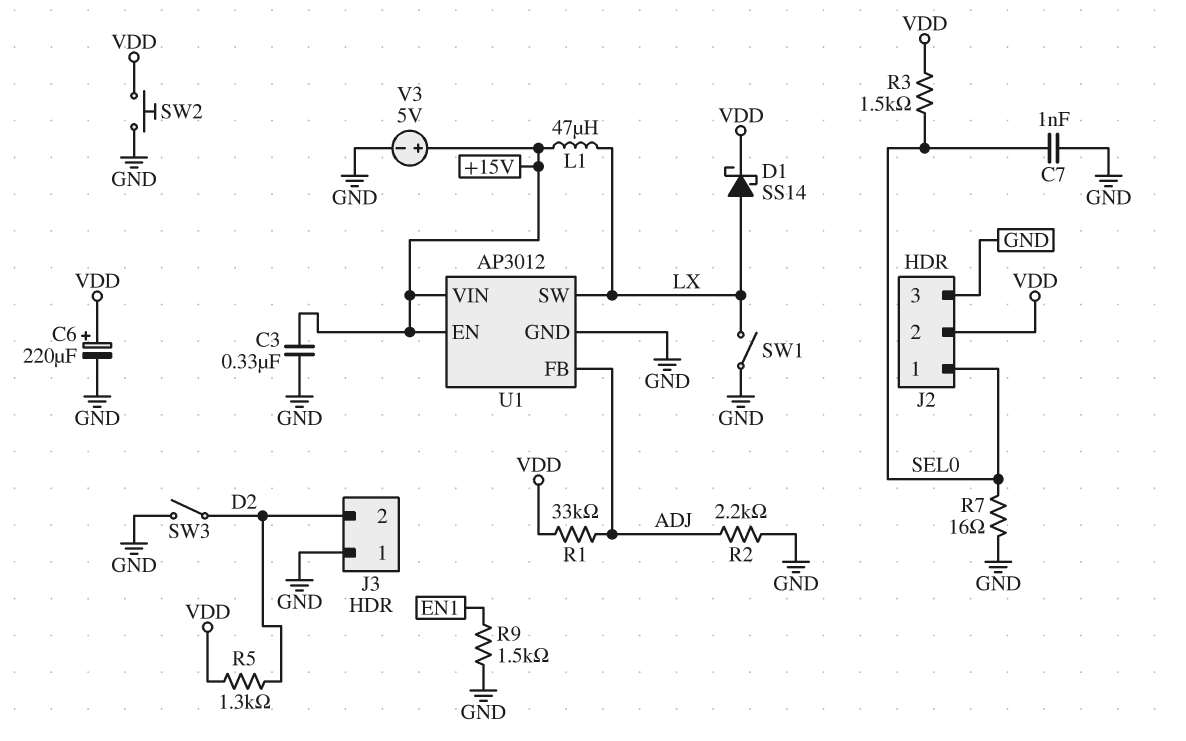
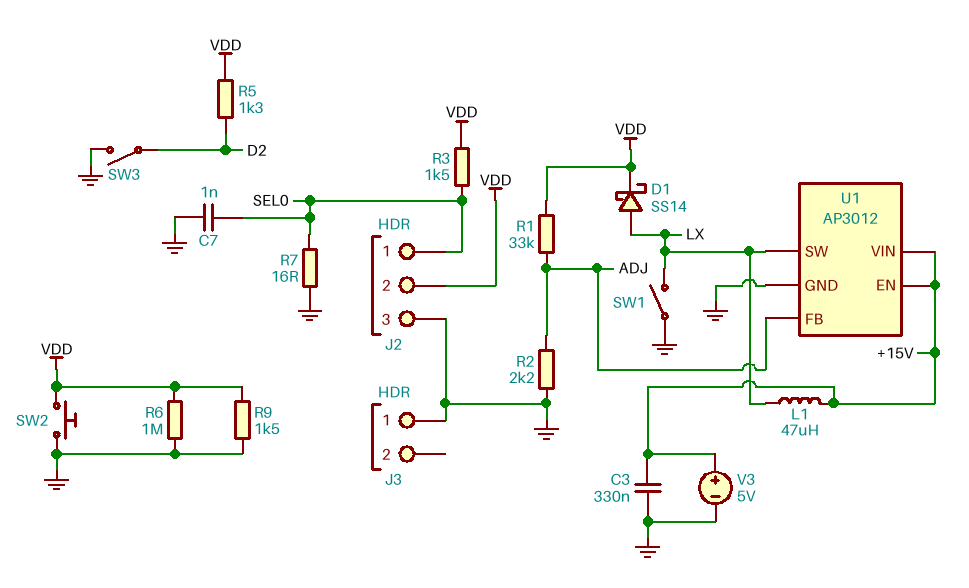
C6: 220uF (plus VDD, minus GND) -> none
J3 pin 2: D2 -> none
R6: none -> 1M (GND, VDD)
R9: 1.5k (EN1, GND) -> 1.5k (GND, VDD)

